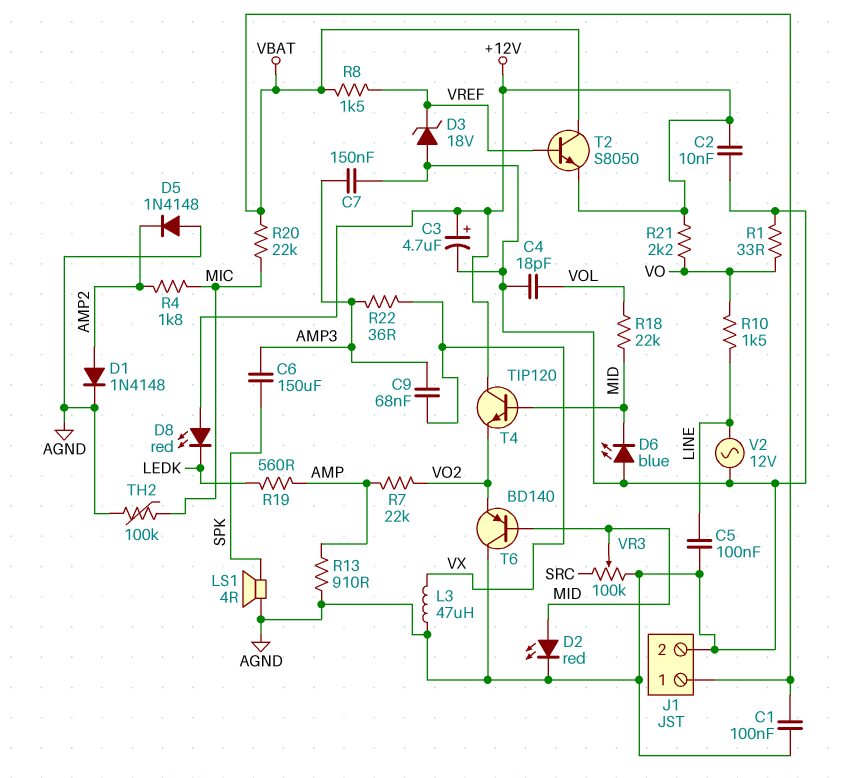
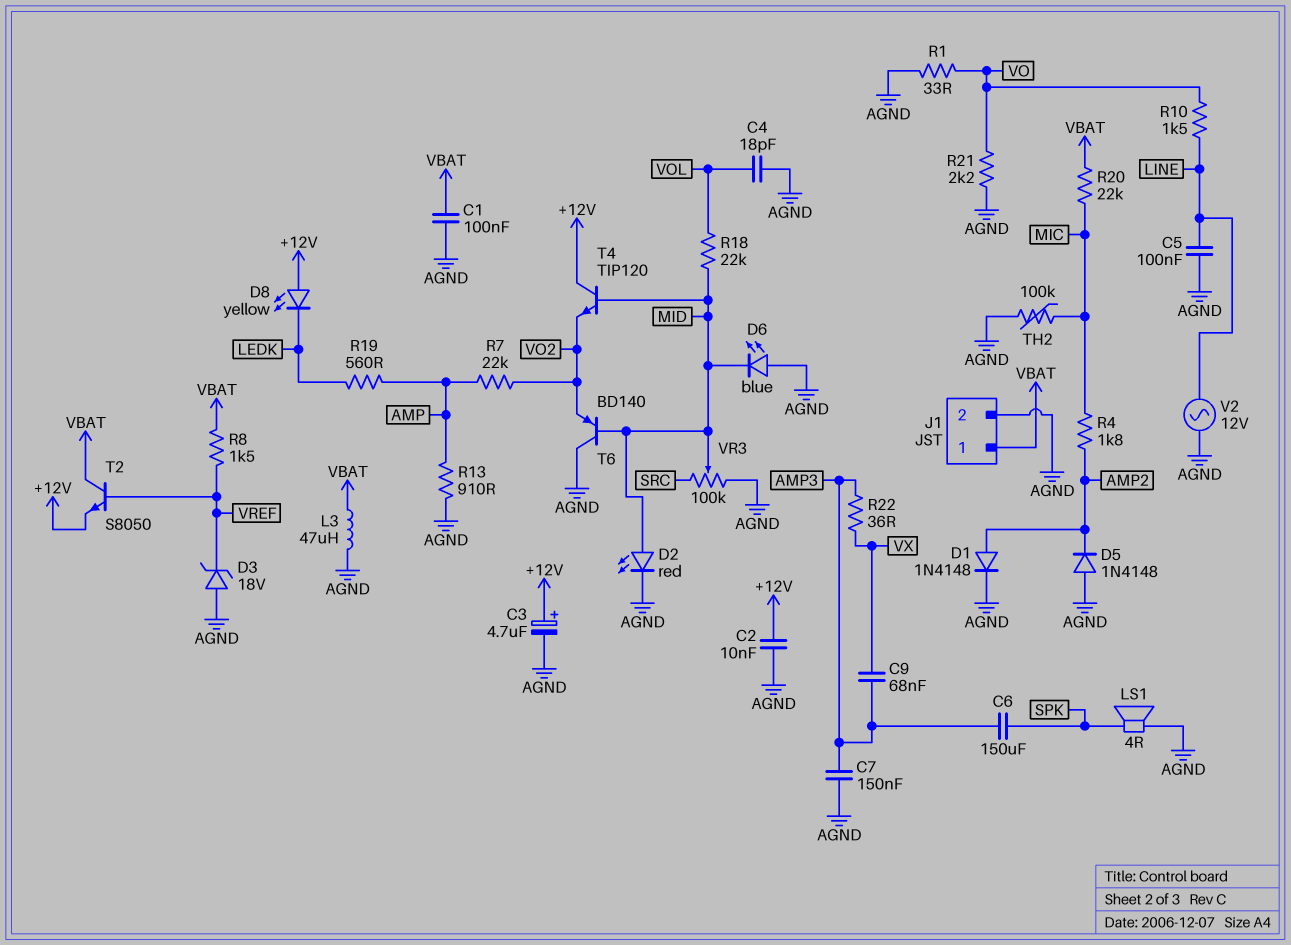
D8: LED red (A +12V, K LEDK) -> LED yellow (A +12V, K LEDK)
L3: 47uH (AGND, VX) -> 47uH (AGND, VBAT)
R21: 2.2k (+12V, VO) -> 2.2k (AGND, VO)

